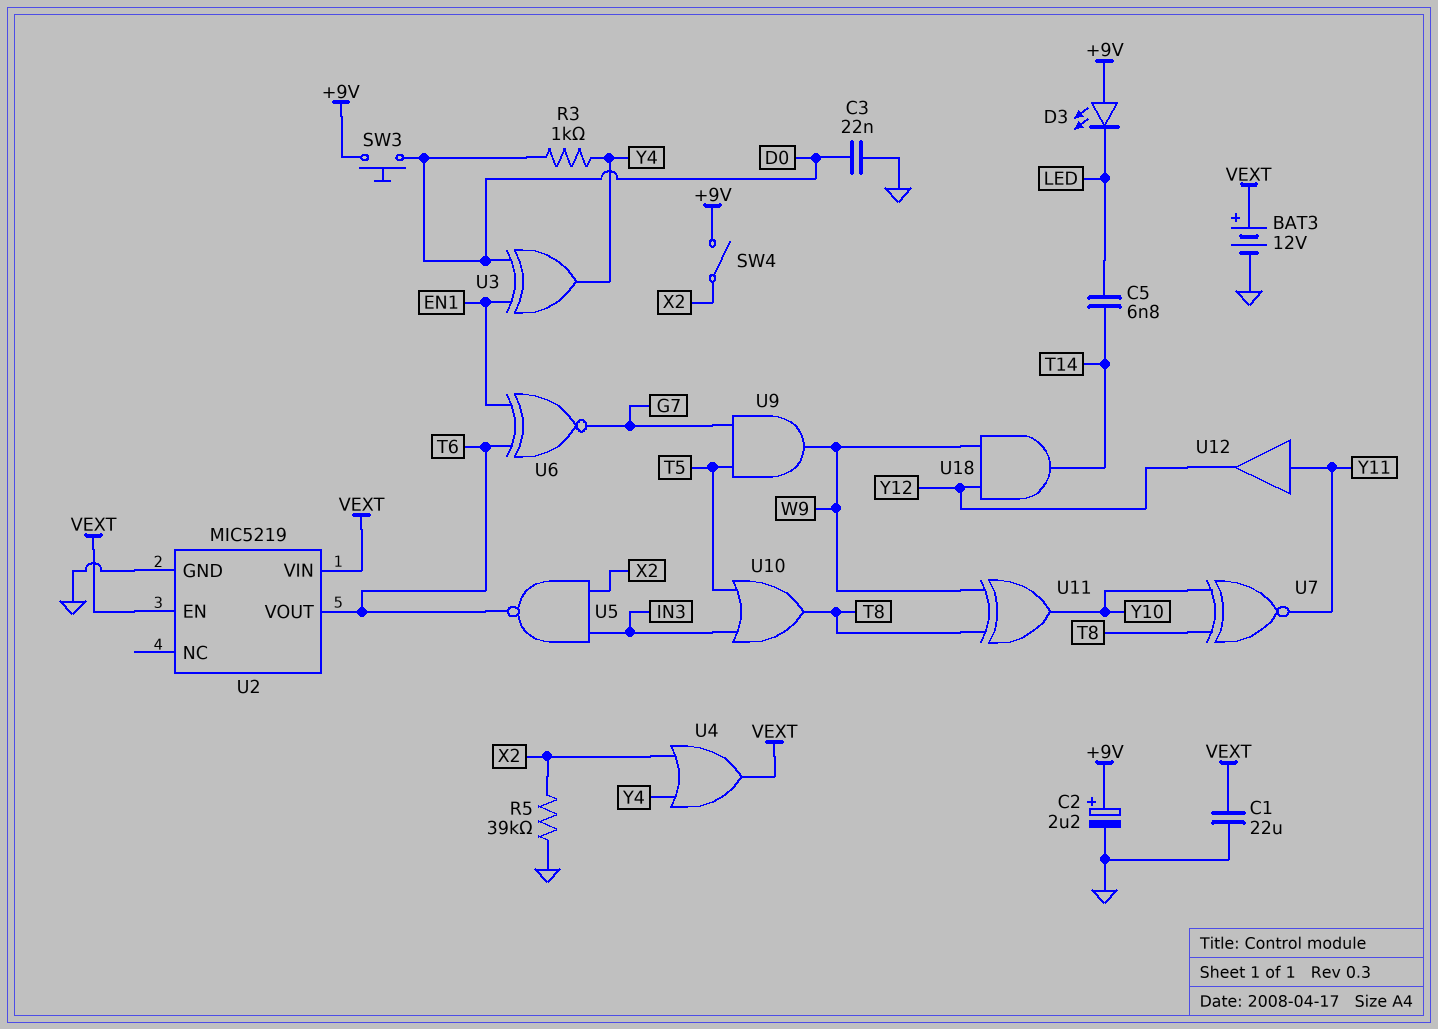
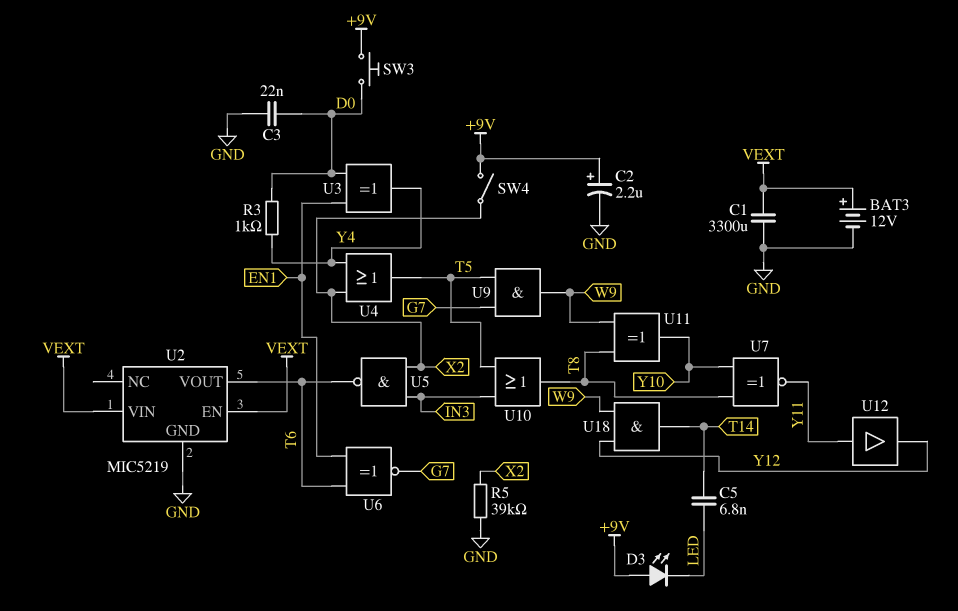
C1: 22uF (GND, VEXT) -> 3300uF (GND, VEXT)
U4: OR (in X2, in Y4, out VEXT) -> OR (in X2, in Y4, out T5)

